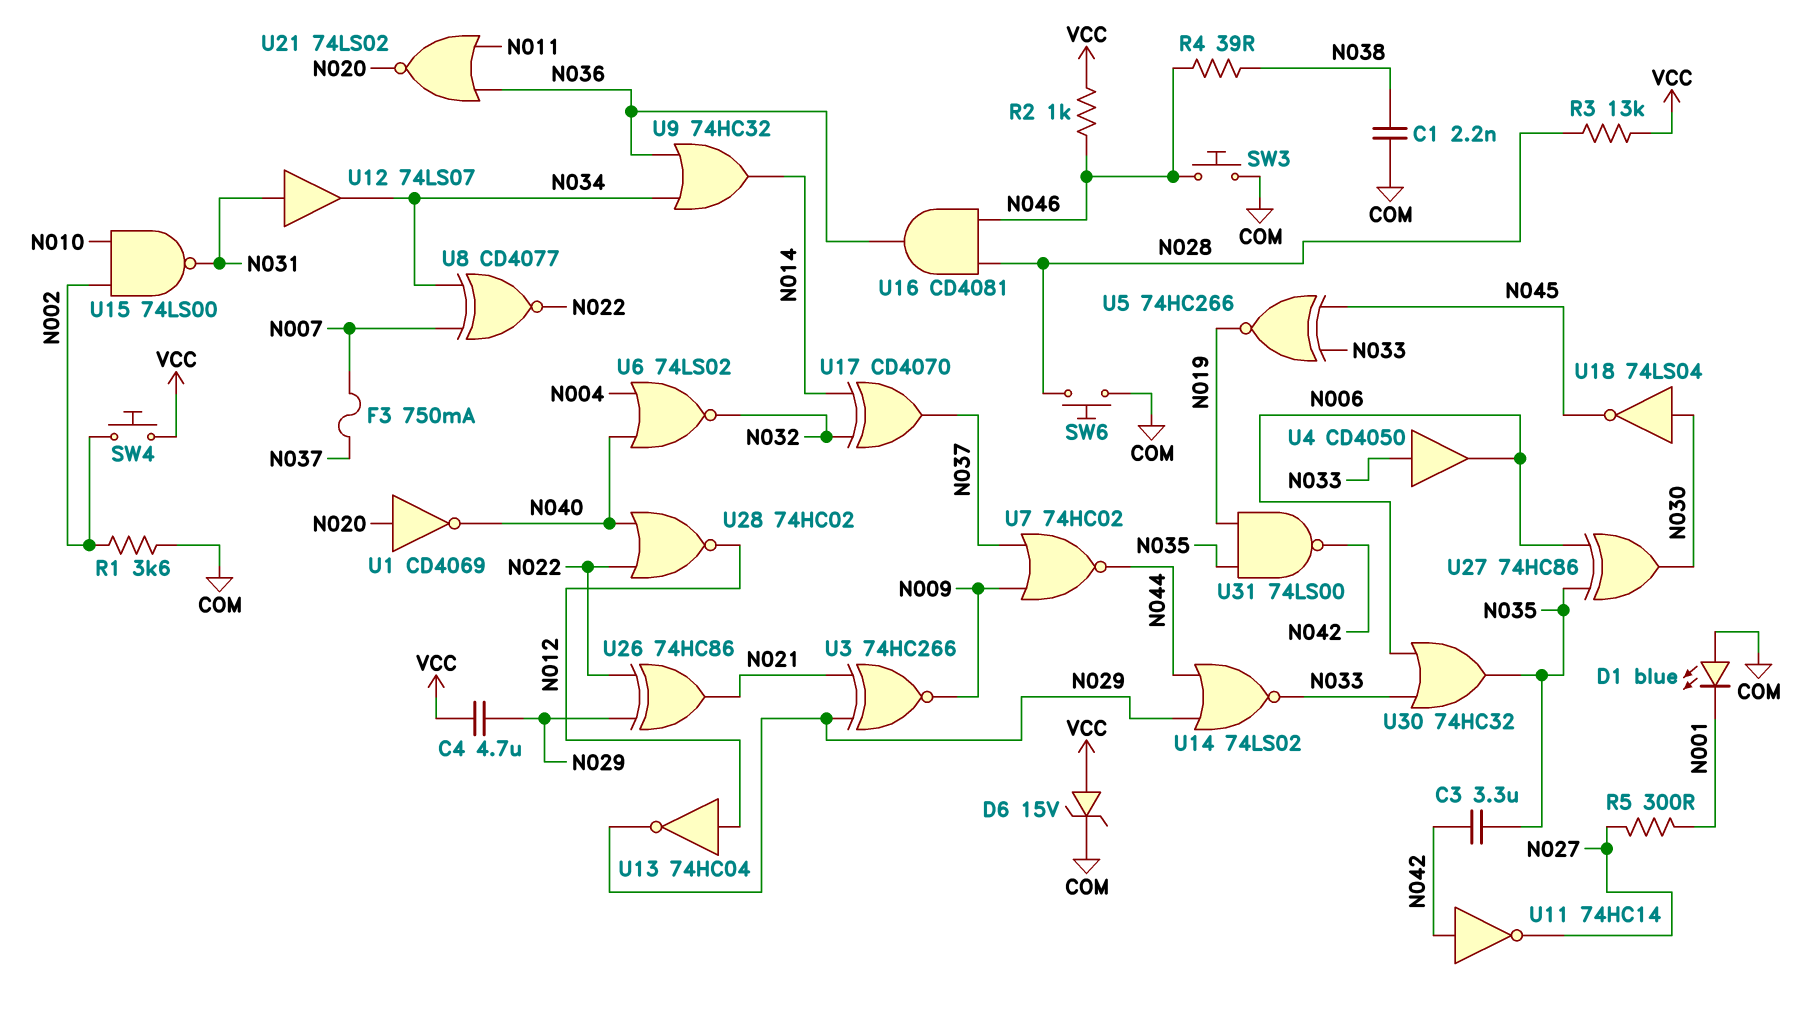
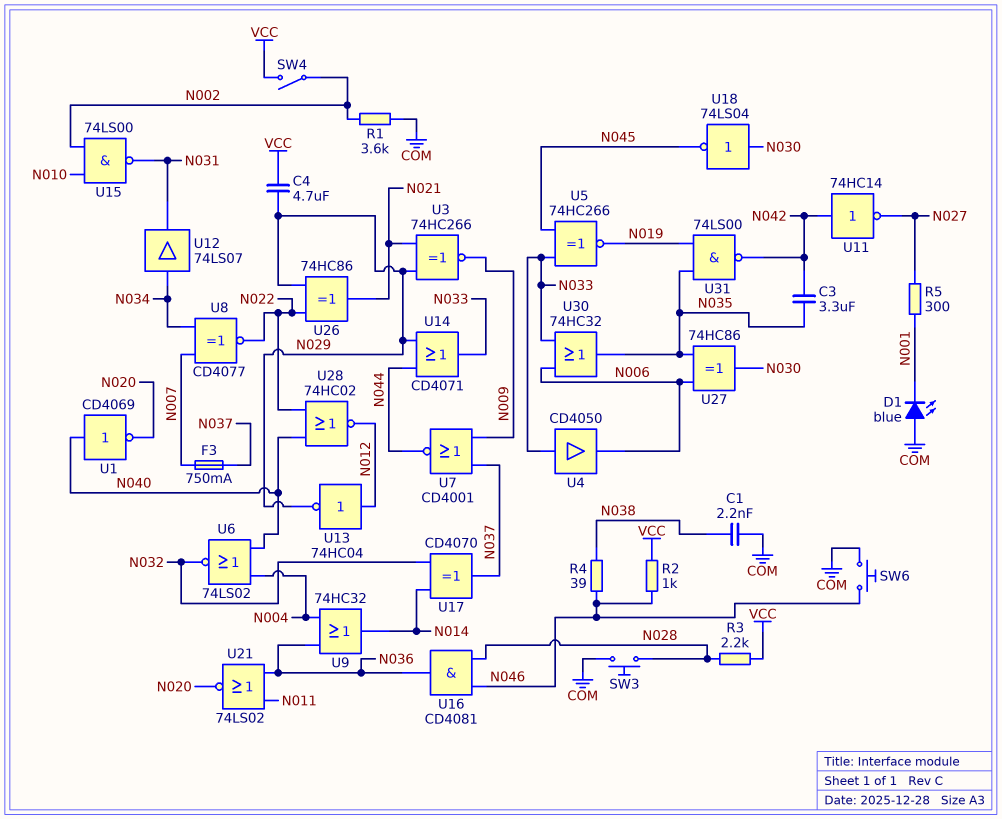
D6: zener 15V (A VCC, K COM) -> none
R3: 13k (N028, VCC) -> 2.2k (N028, VCC)
SW3: button (COM, N046) -> button (COM, N028)
SW4: button (N002, VCC) -> switch (N002, VCC)
SW6: button (COM, N028) -> button (COM, N046)
U1: NOT CD4069 (in N020, out N040) -> NOT CD4069 (in N040, out N020)
U7: NOR 74HC02 (in N009, in N037, out N044) -> NOR CD4001 (in N009, in N037, out N044)
U9: OR 74HC32 (in N034, in N036, out N014) -> OR 74HC32 (in N004, in N036, out N014)
U12: buffer 74LS07 (in N031, out N034) -> buffer 74LS07 (in N034, out N031)
U14: NOR 74LS02 (in N029, in N044, out N033) -> OR CD4071 (in N029, in N044, out N033)

